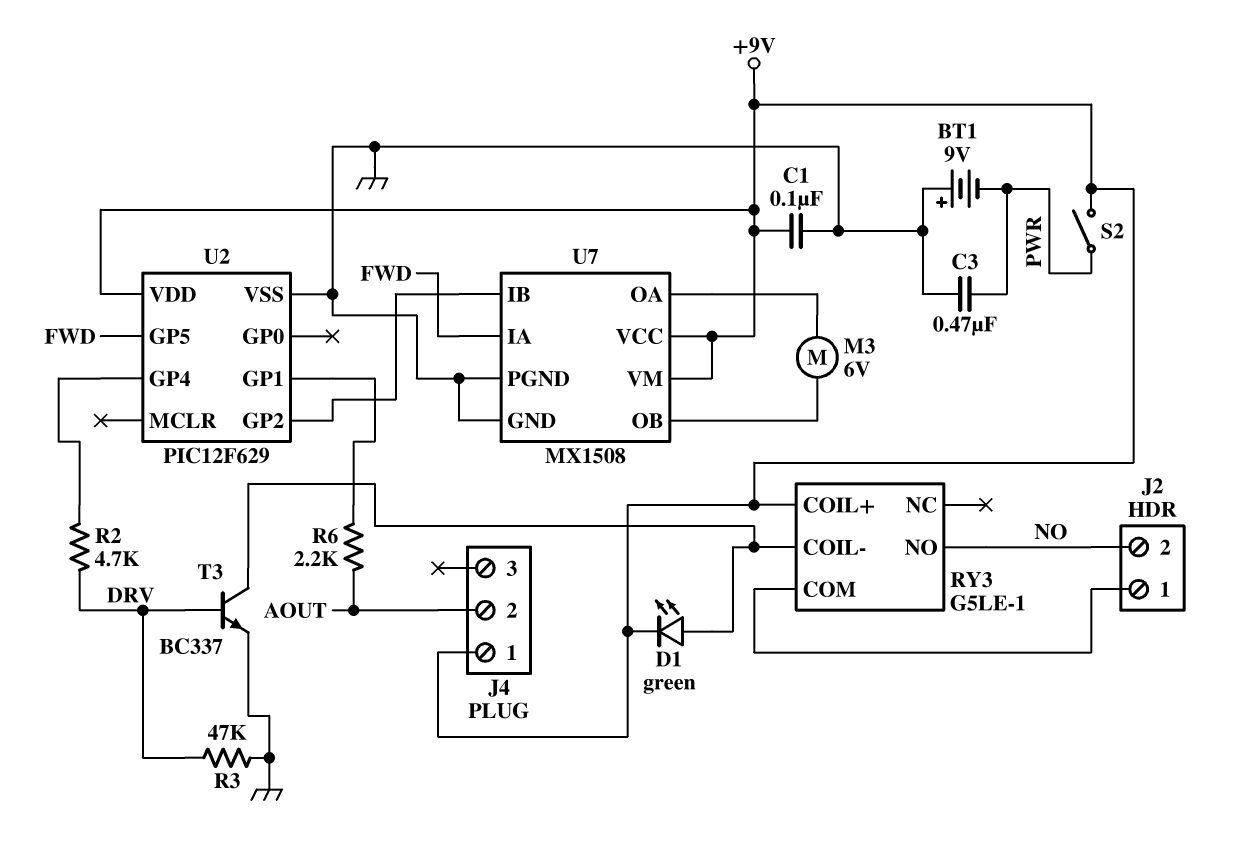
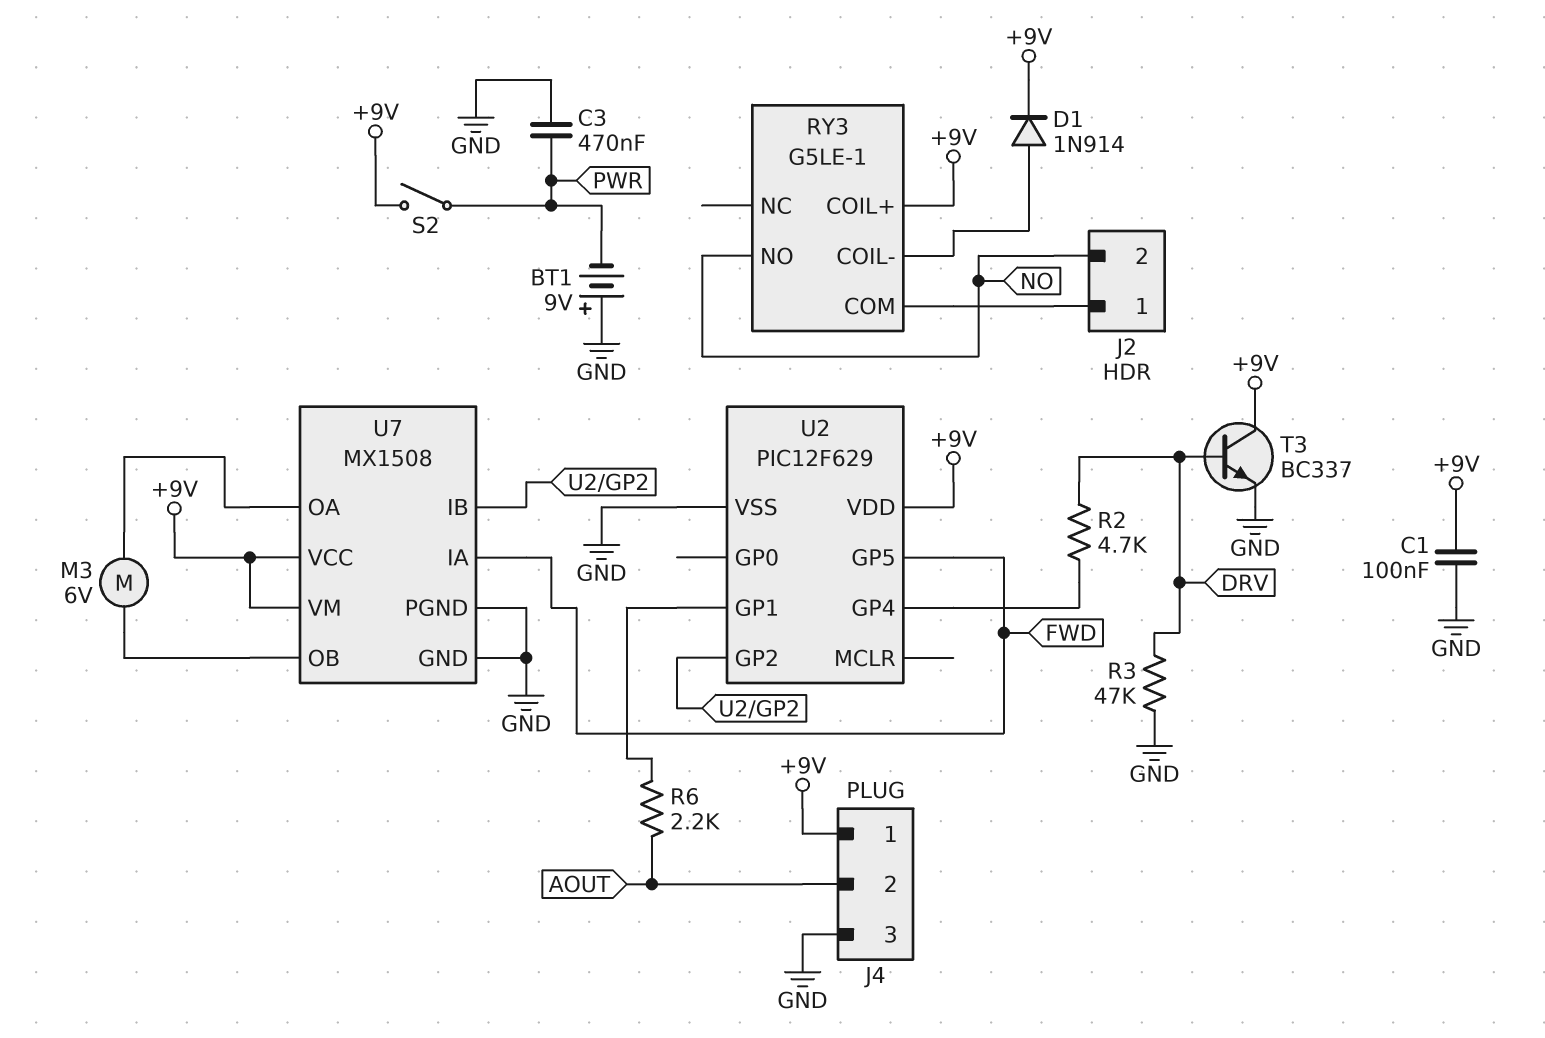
D1: LED green (A RY3/COIL-, K +9V) -> diode 1N914 (A RY3/COIL-, K +9V)
J4 pin 3: none -> GND
T3: NPN BC337 (B DRV, C RY3/COIL-, E GND) -> NPN BC337 (B DRV, C +9V, E GND)

